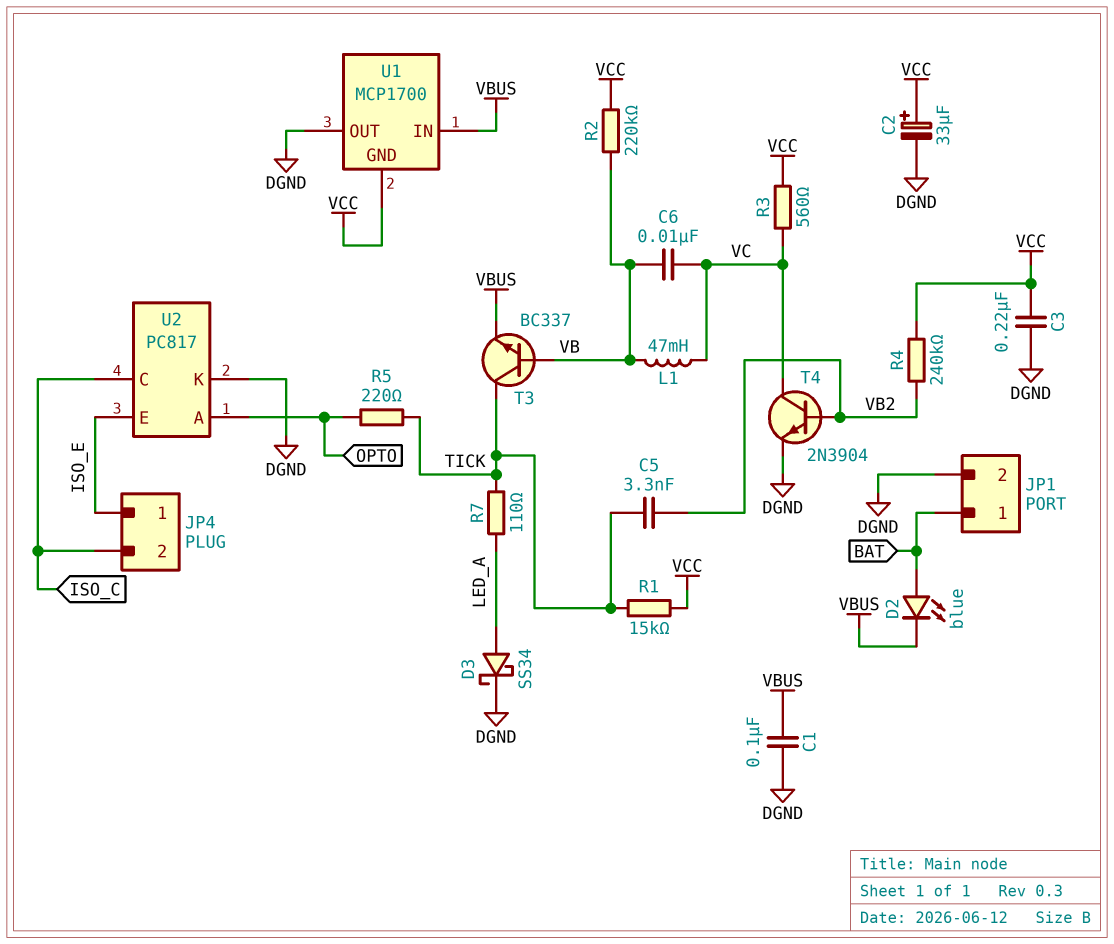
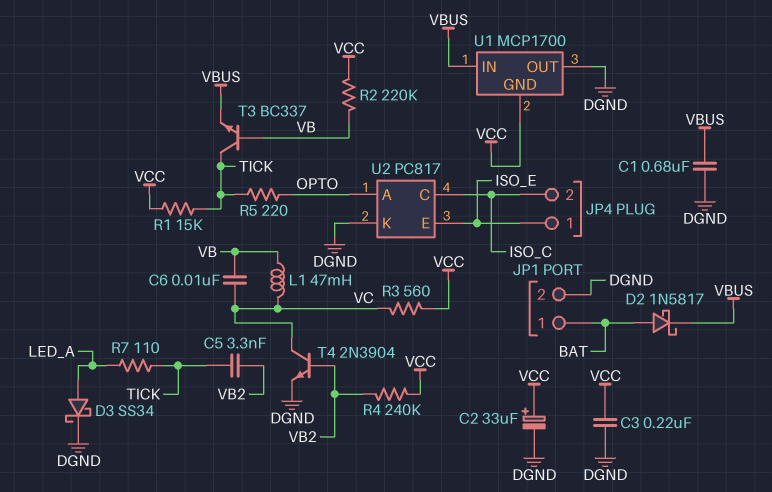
C1: 100nF (DGND, VBUS) -> 680nF (DGND, VBUS)
D2: LED blue (A BAT, K VBUS) -> schottky 1N5817 (A BAT, K VBUS)

